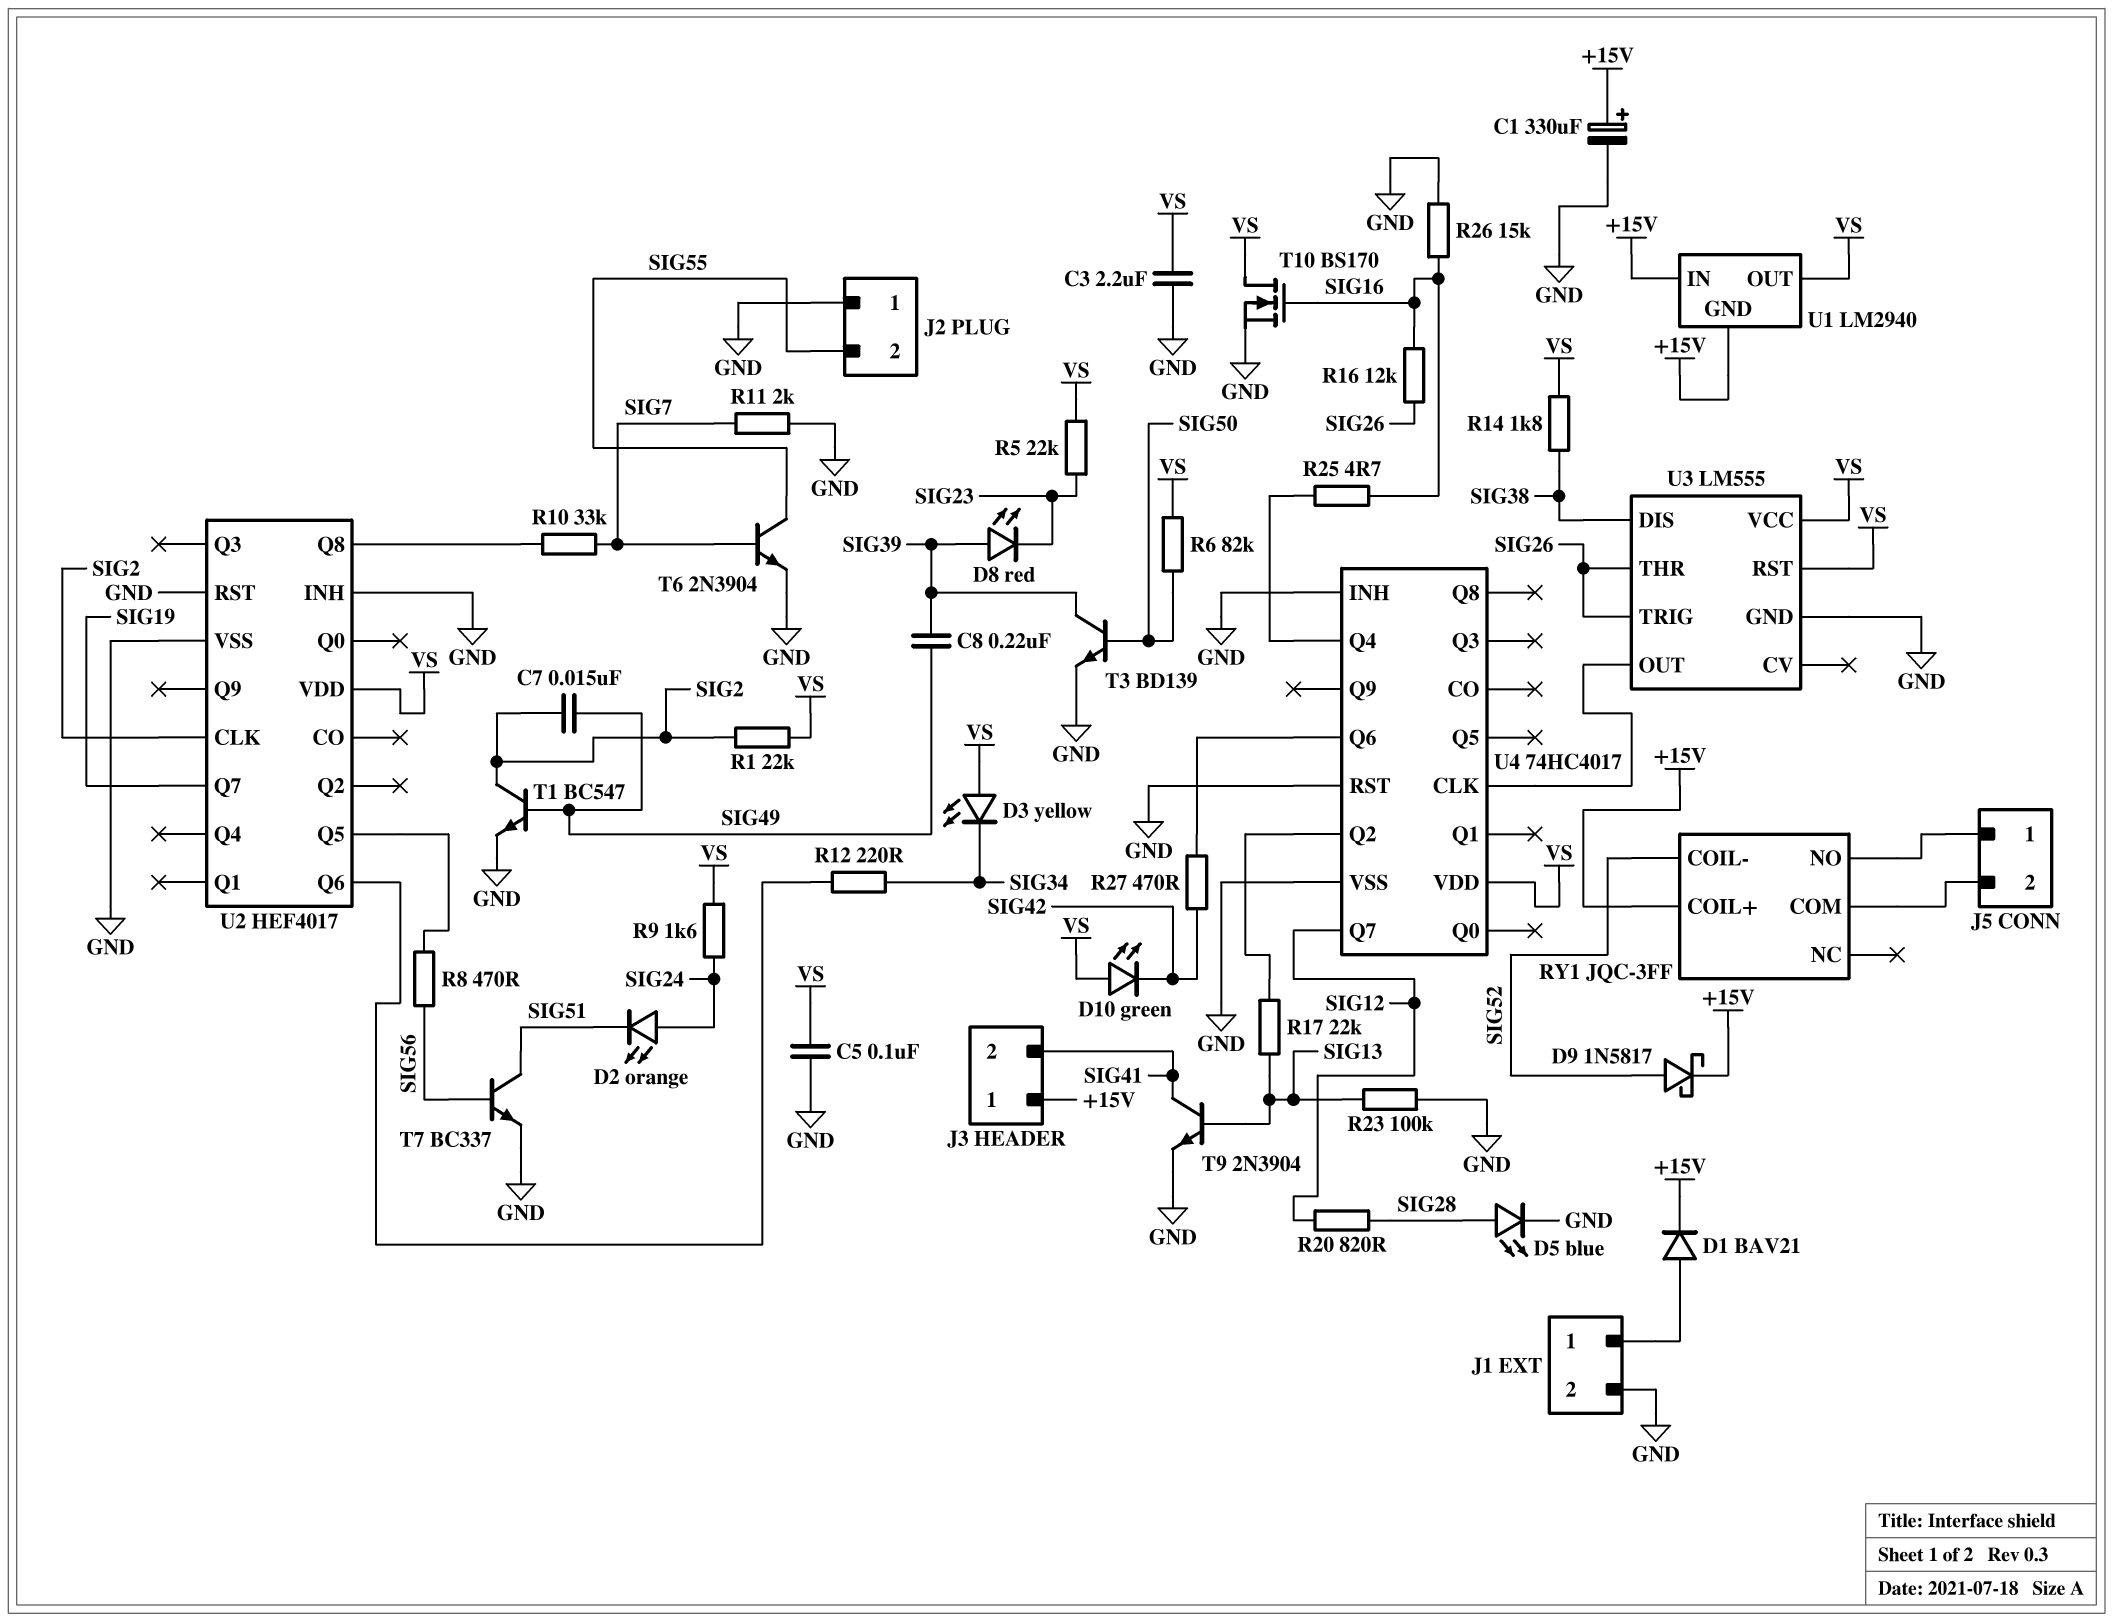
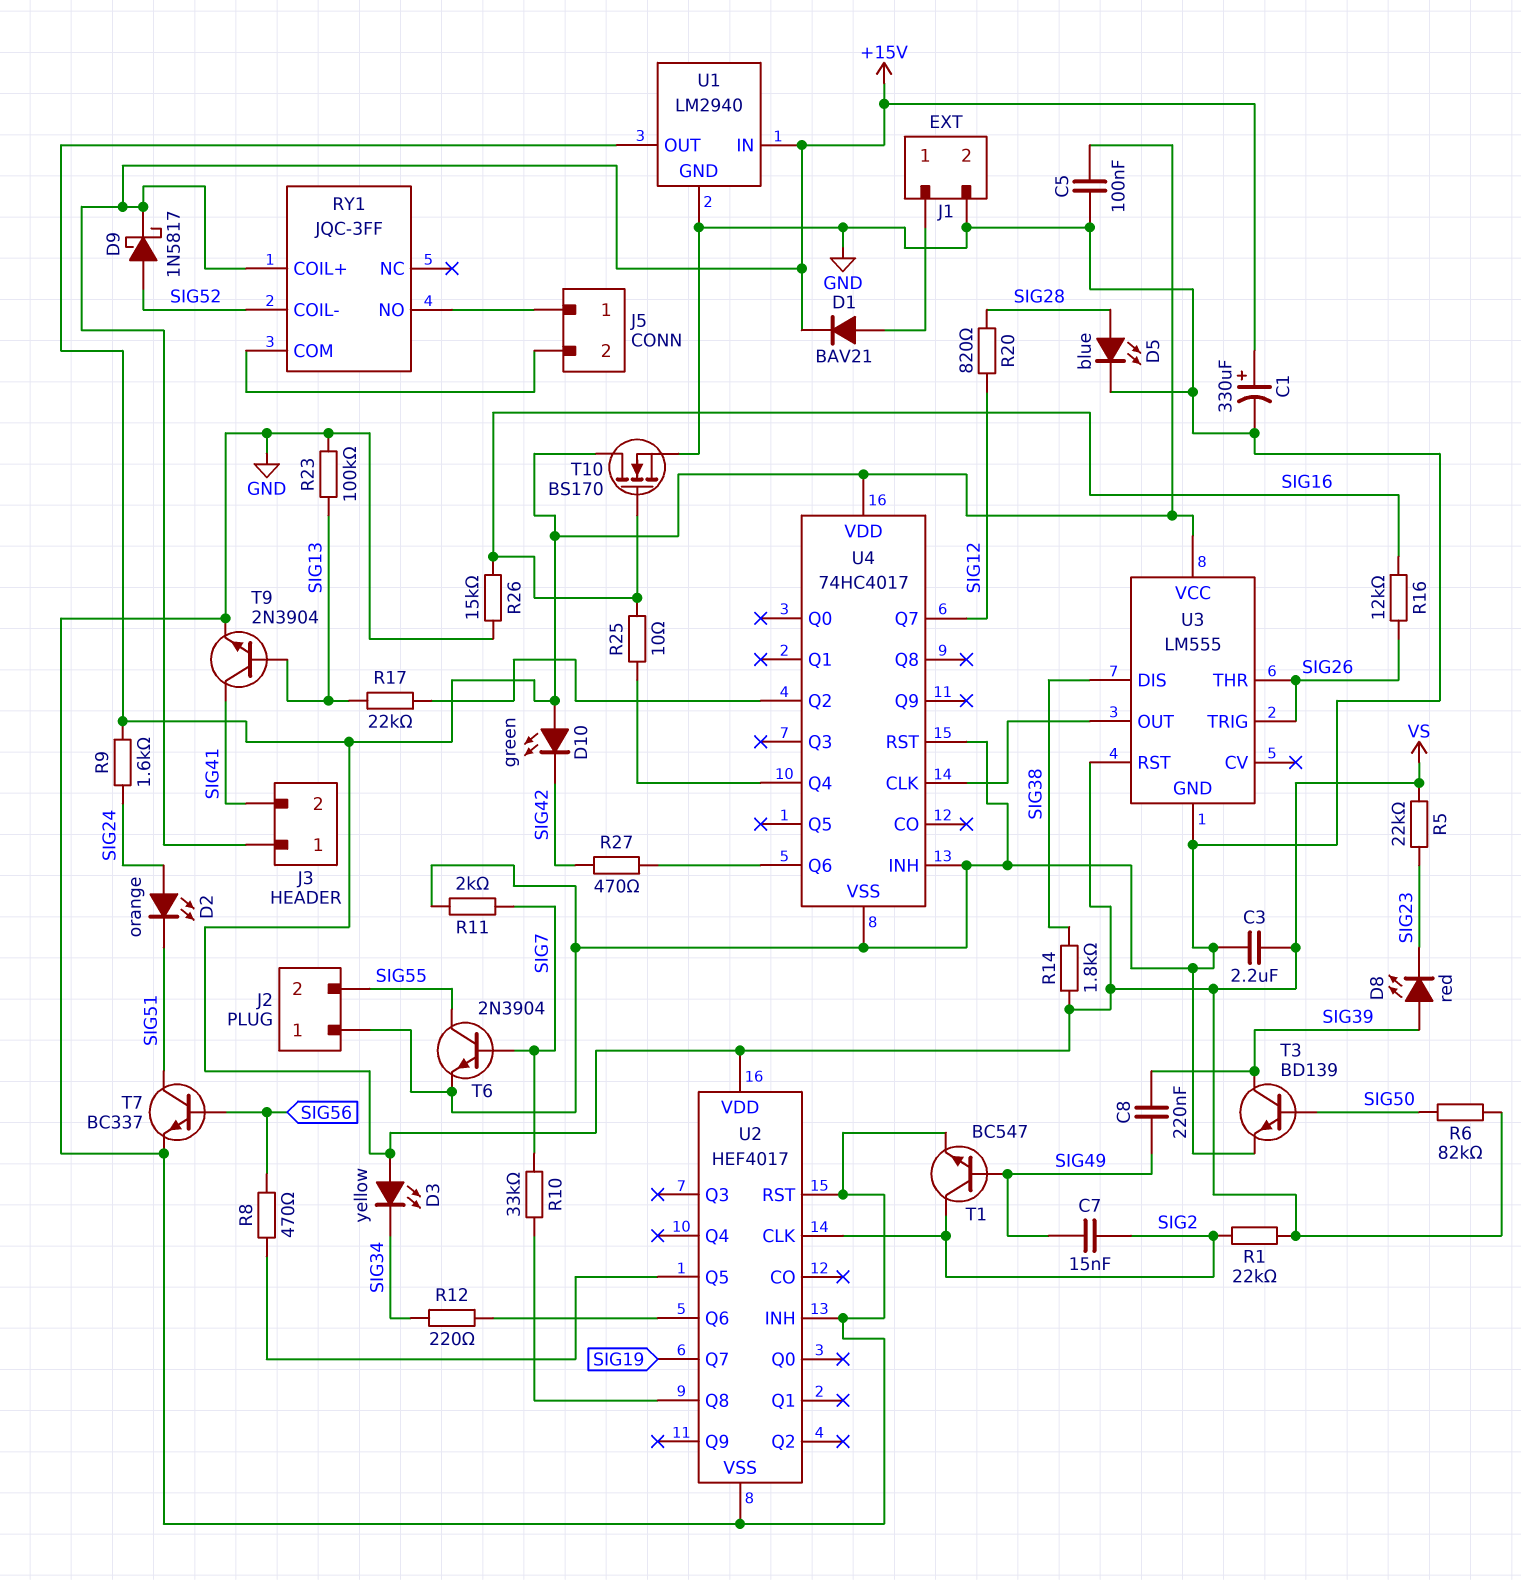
R25: 4.7 (SIG16, U4/Q4) -> 10 (SIG16, U4/Q4)
U1 pin GND: +15V -> GND

